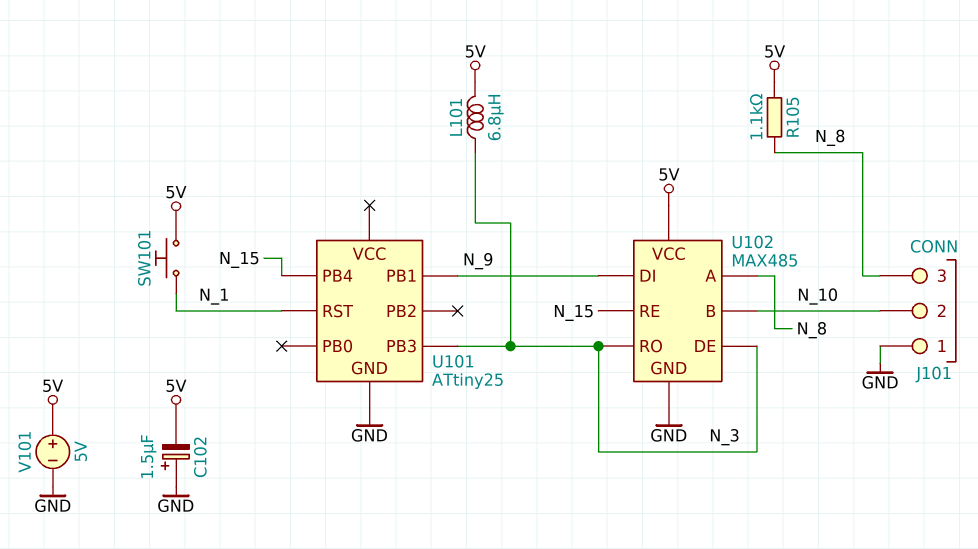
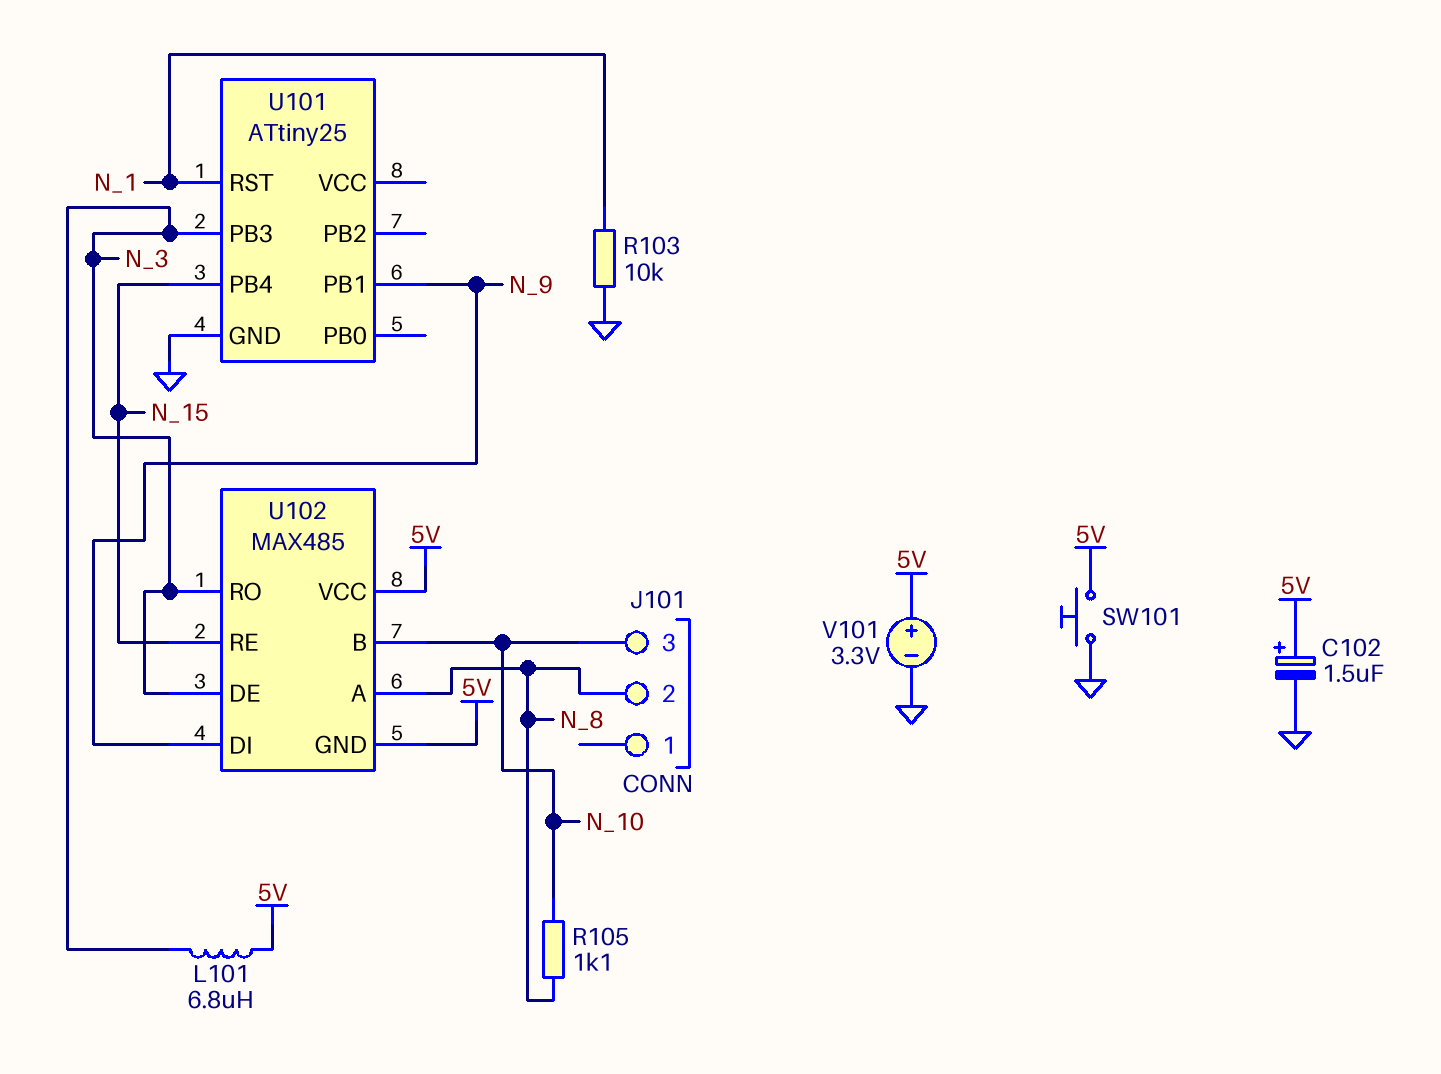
C102: 1.5uF (plus GND, minus 5V) -> 1.5uF (plus 5V, minus GND)
J101 pin 1: GND -> none
J101 pin 2: N_10 -> N_8
J101 pin 3: N_8 -> N_10
R103: none -> 10k (GND, N_1)
R105: 1.1k (5V, N_8) -> 1.1k (N_8, N_10)
SW101: button (5V, N_1) -> button (5V, GND)
U102 pin GND: GND -> 5V
V101: 5V (plus 5V, minus GND) -> 3.3V (plus 5V, minus GND)

